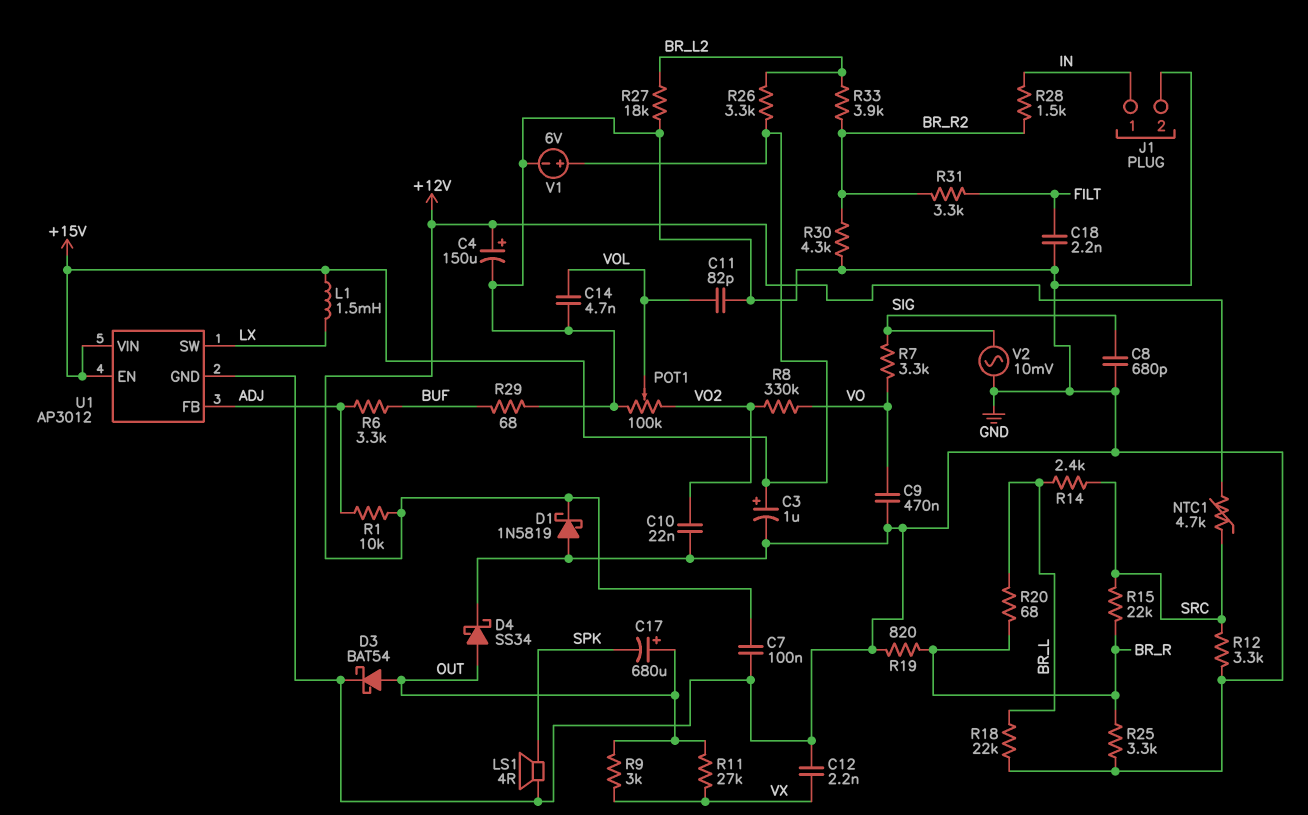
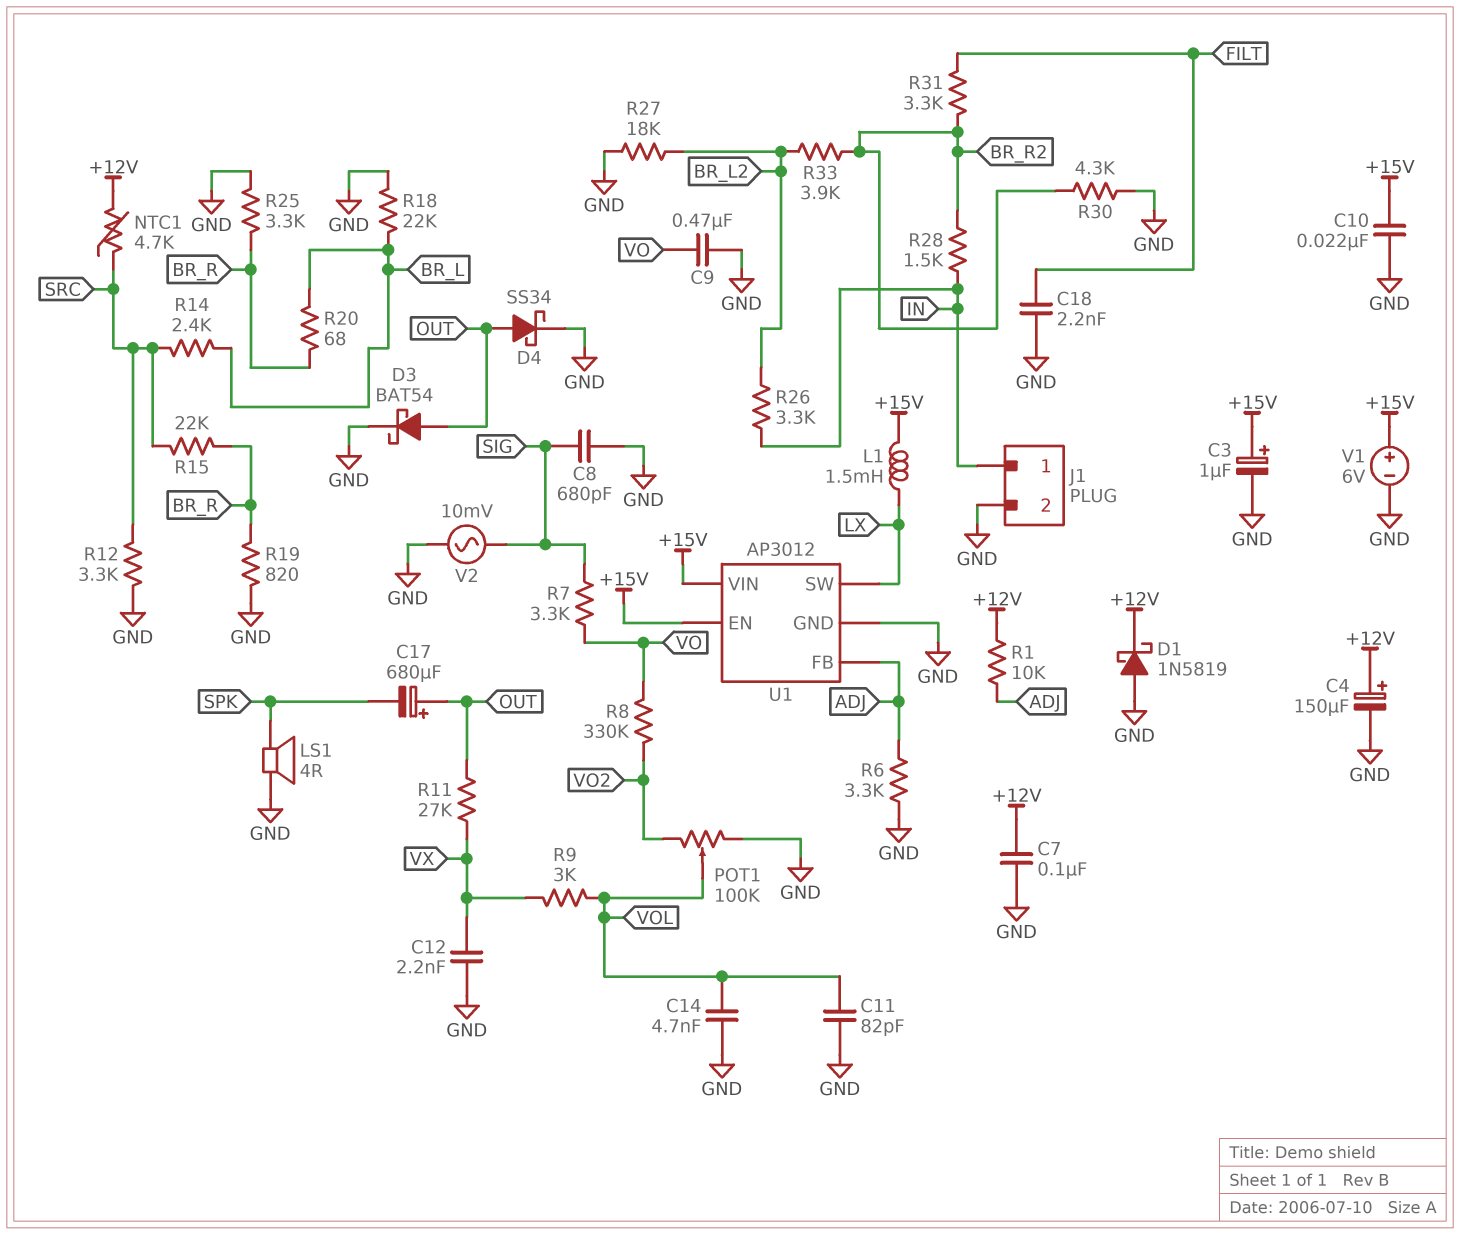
C10: 22nF (GND, VO2) -> 22nF (+15V, GND)
R6: 3.3k (ADJ, BUF) -> 3.3k (ADJ, GND)
R9: 3k (OUT, VX) -> 3k (VOL, VX)
R26: 3.3k (+15V, BR_L2) -> 3.3k (BR_L2, IN)
R29: 68 (BUF, GND) -> none

